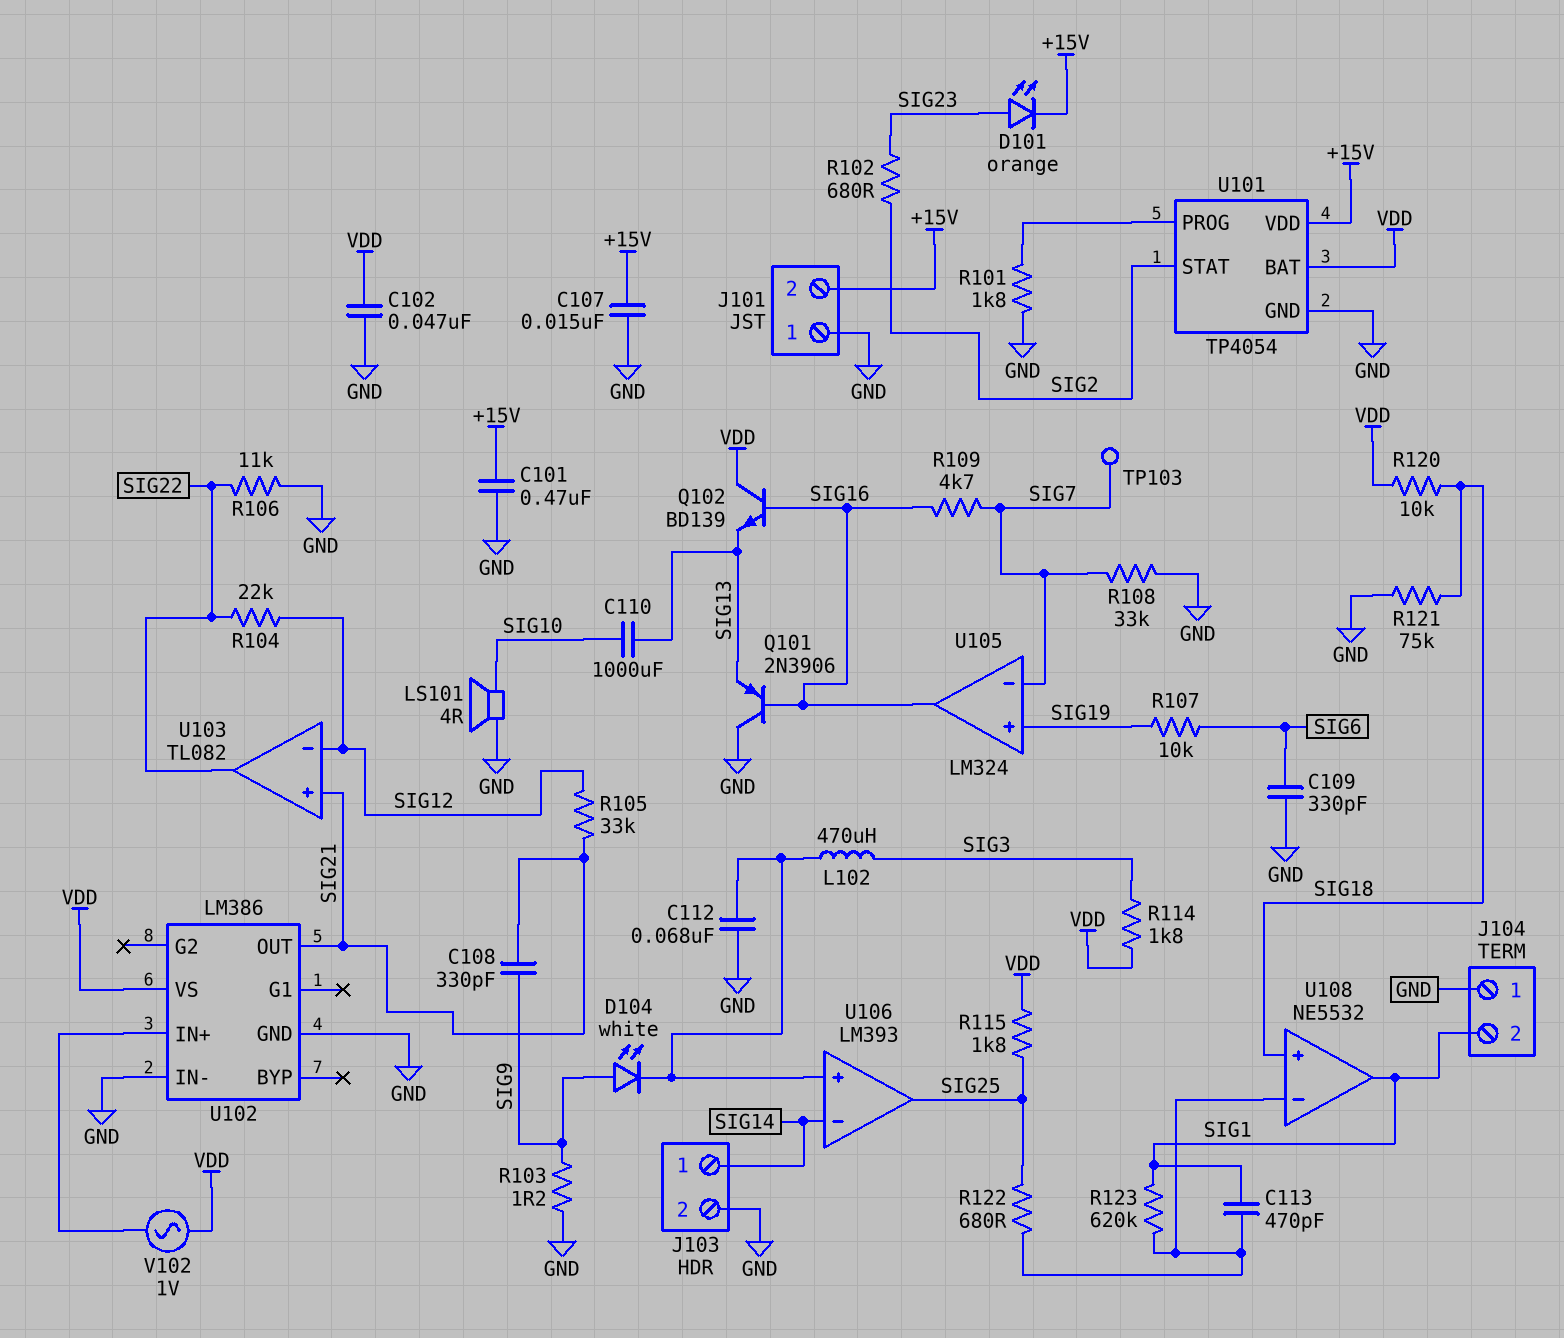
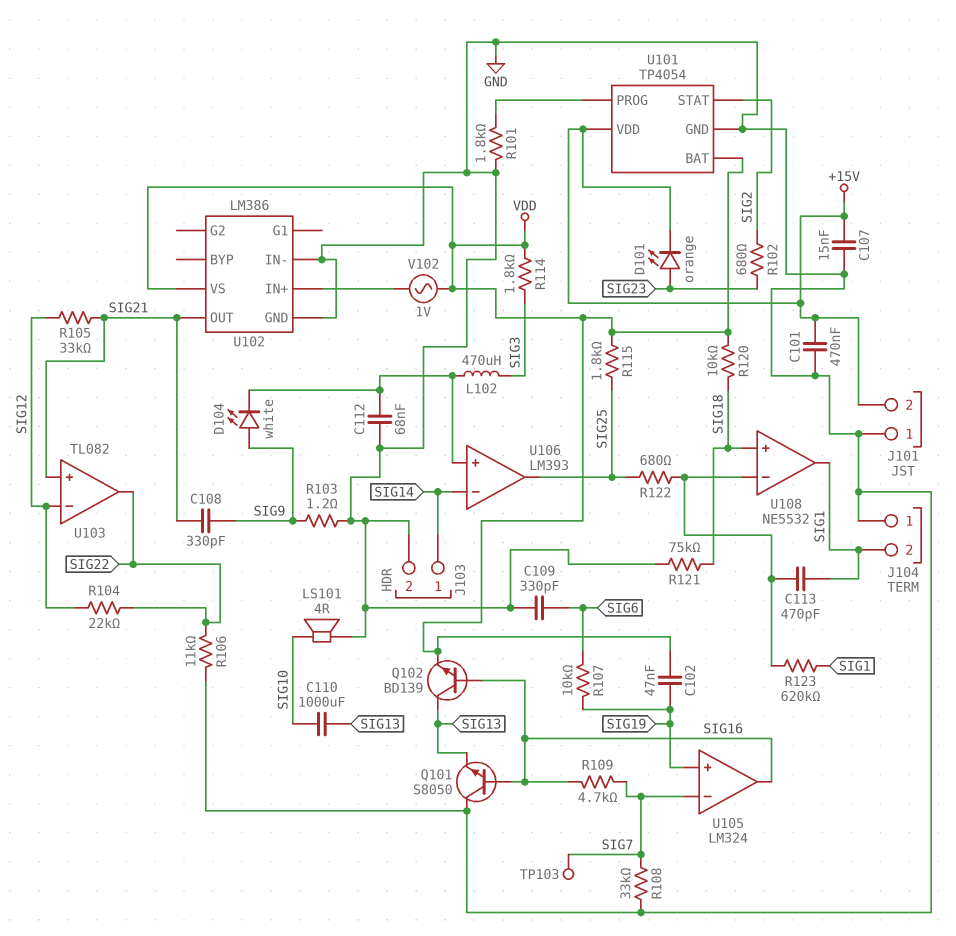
C102: 47nF (GND, VDD) -> 47nF (SIG19, VDD)
Q101: PNP 2N3906 (B SIG16, C GND, E SIG13) -> NPN S8050 (B SIG16, C GND, E SIG13)
Q102: NPN BD139 (B SIG16, C VDD, E SIG13) -> NPN BD139 (B SIG16, C SIG13, E VDD)

